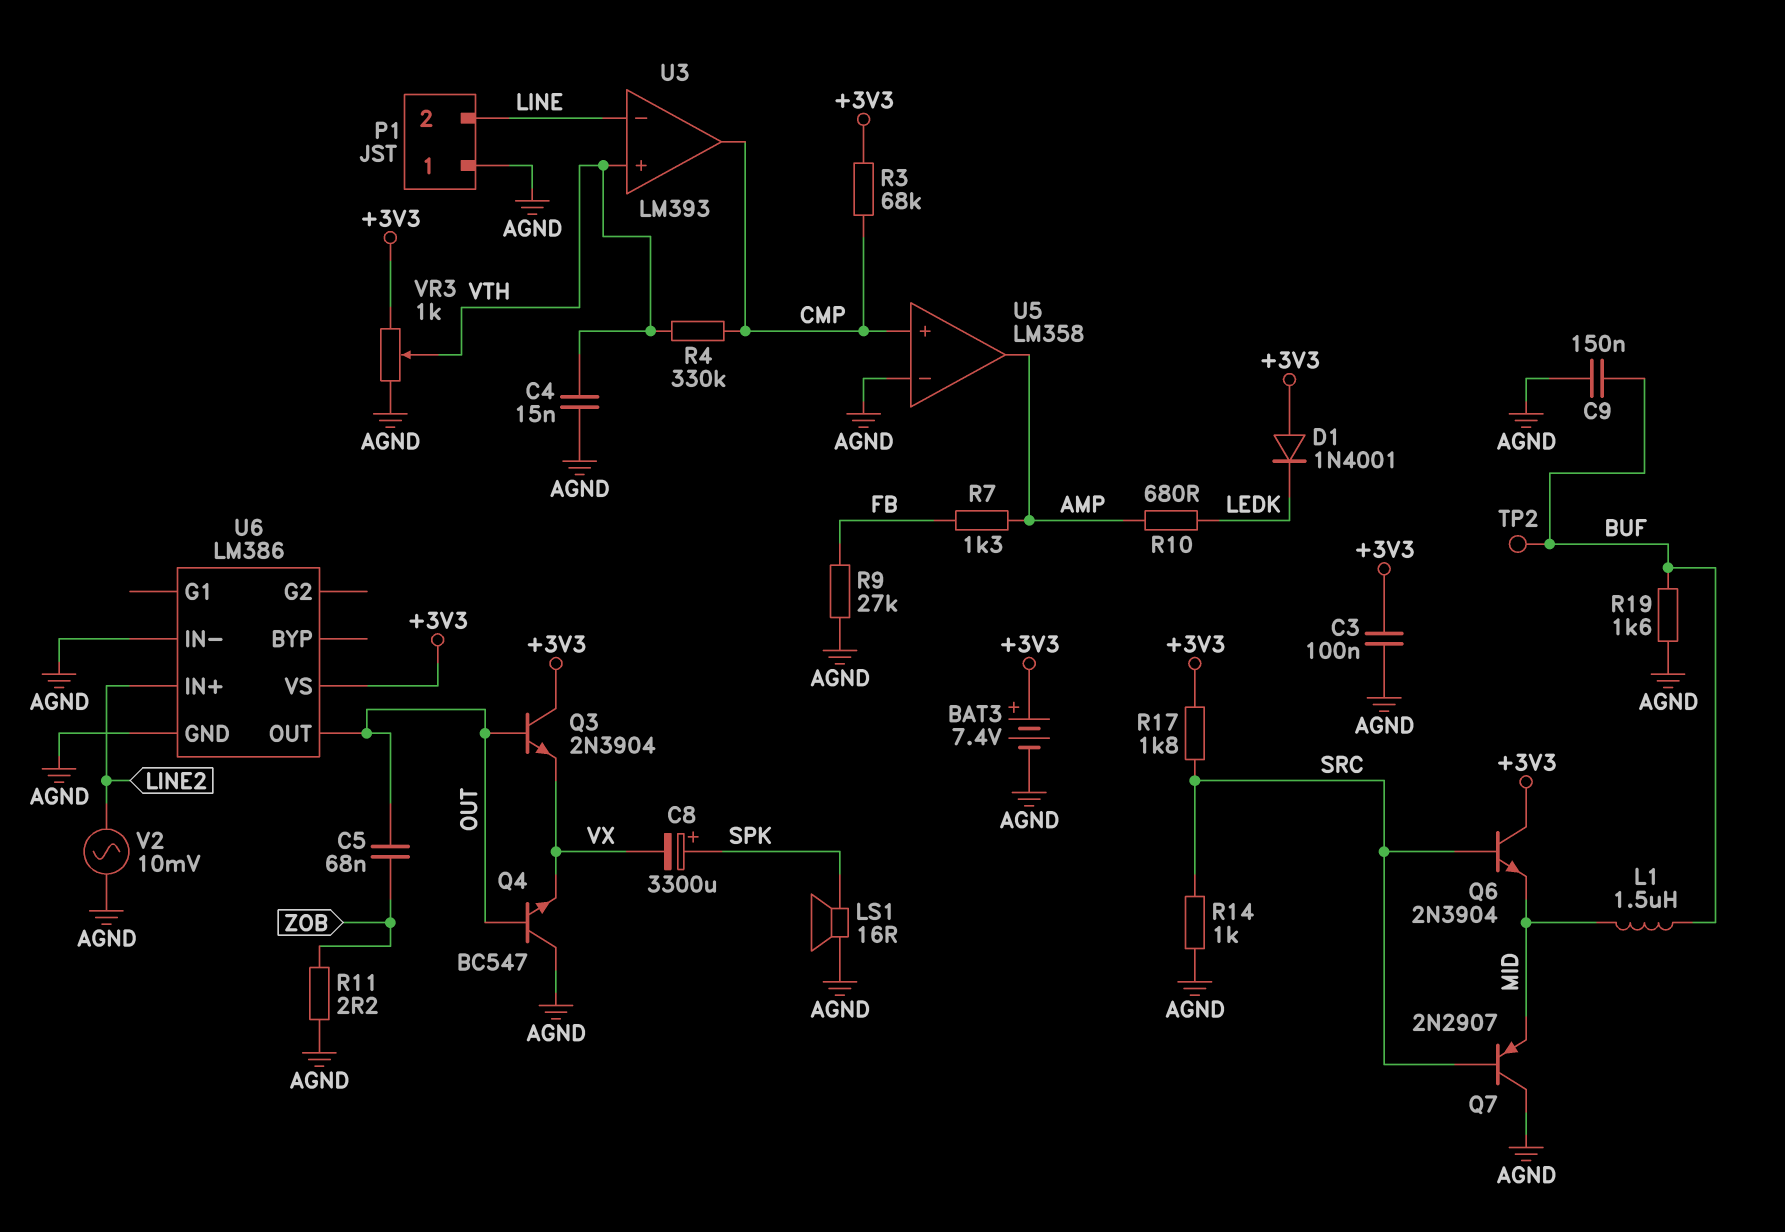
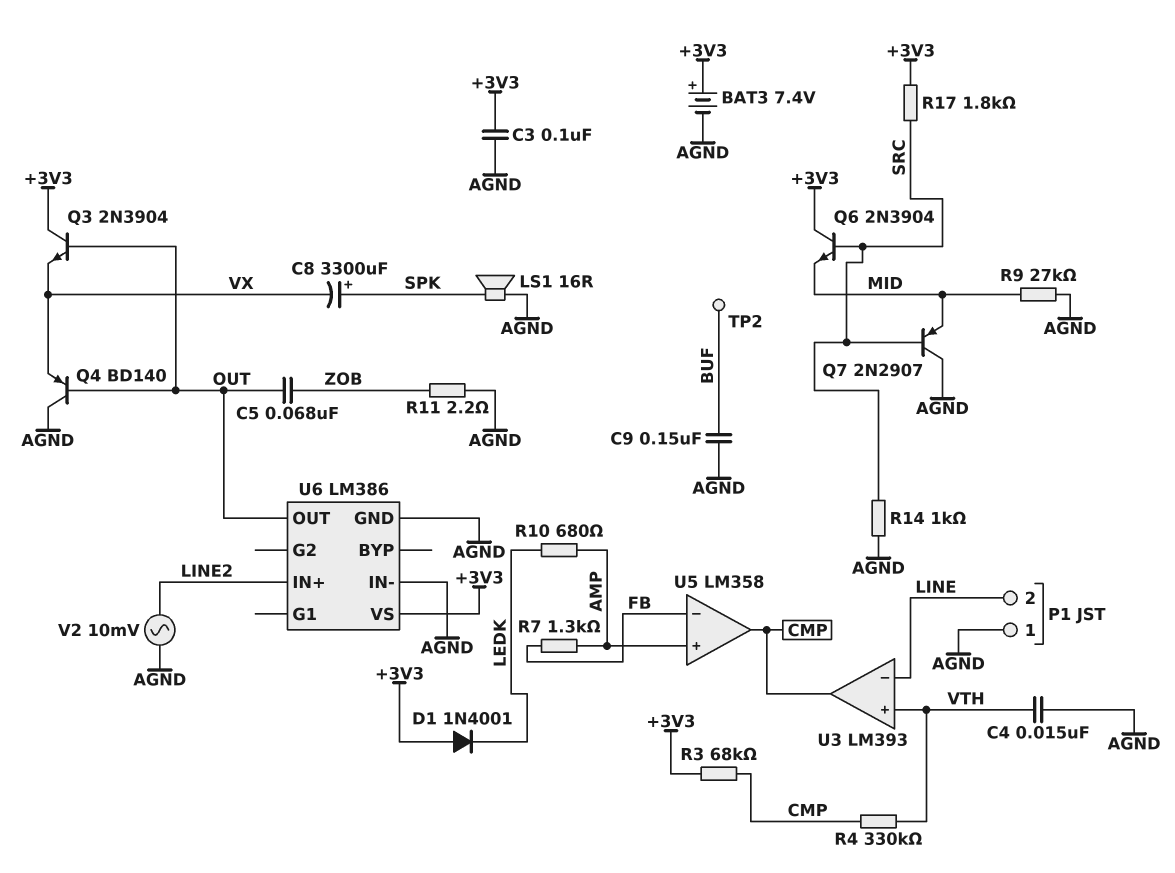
L1: 1.5uH (BUF, MID) -> none
Q4: NPN BC547 (B OUT, C AGND, E VX) -> PNP BD140 (B OUT, C AGND, E VX)
R9: 27k (AGND, FB) -> 27k (AGND, MID)
R19: 1.6k (AGND, BUF) -> none
U5 pin in+: CMP -> AMP
U5 pin in-: AGND -> FB
U5 pin out: AMP -> CMP
VR3: 1k (+3V3, AGND, wiper VTH) -> none

